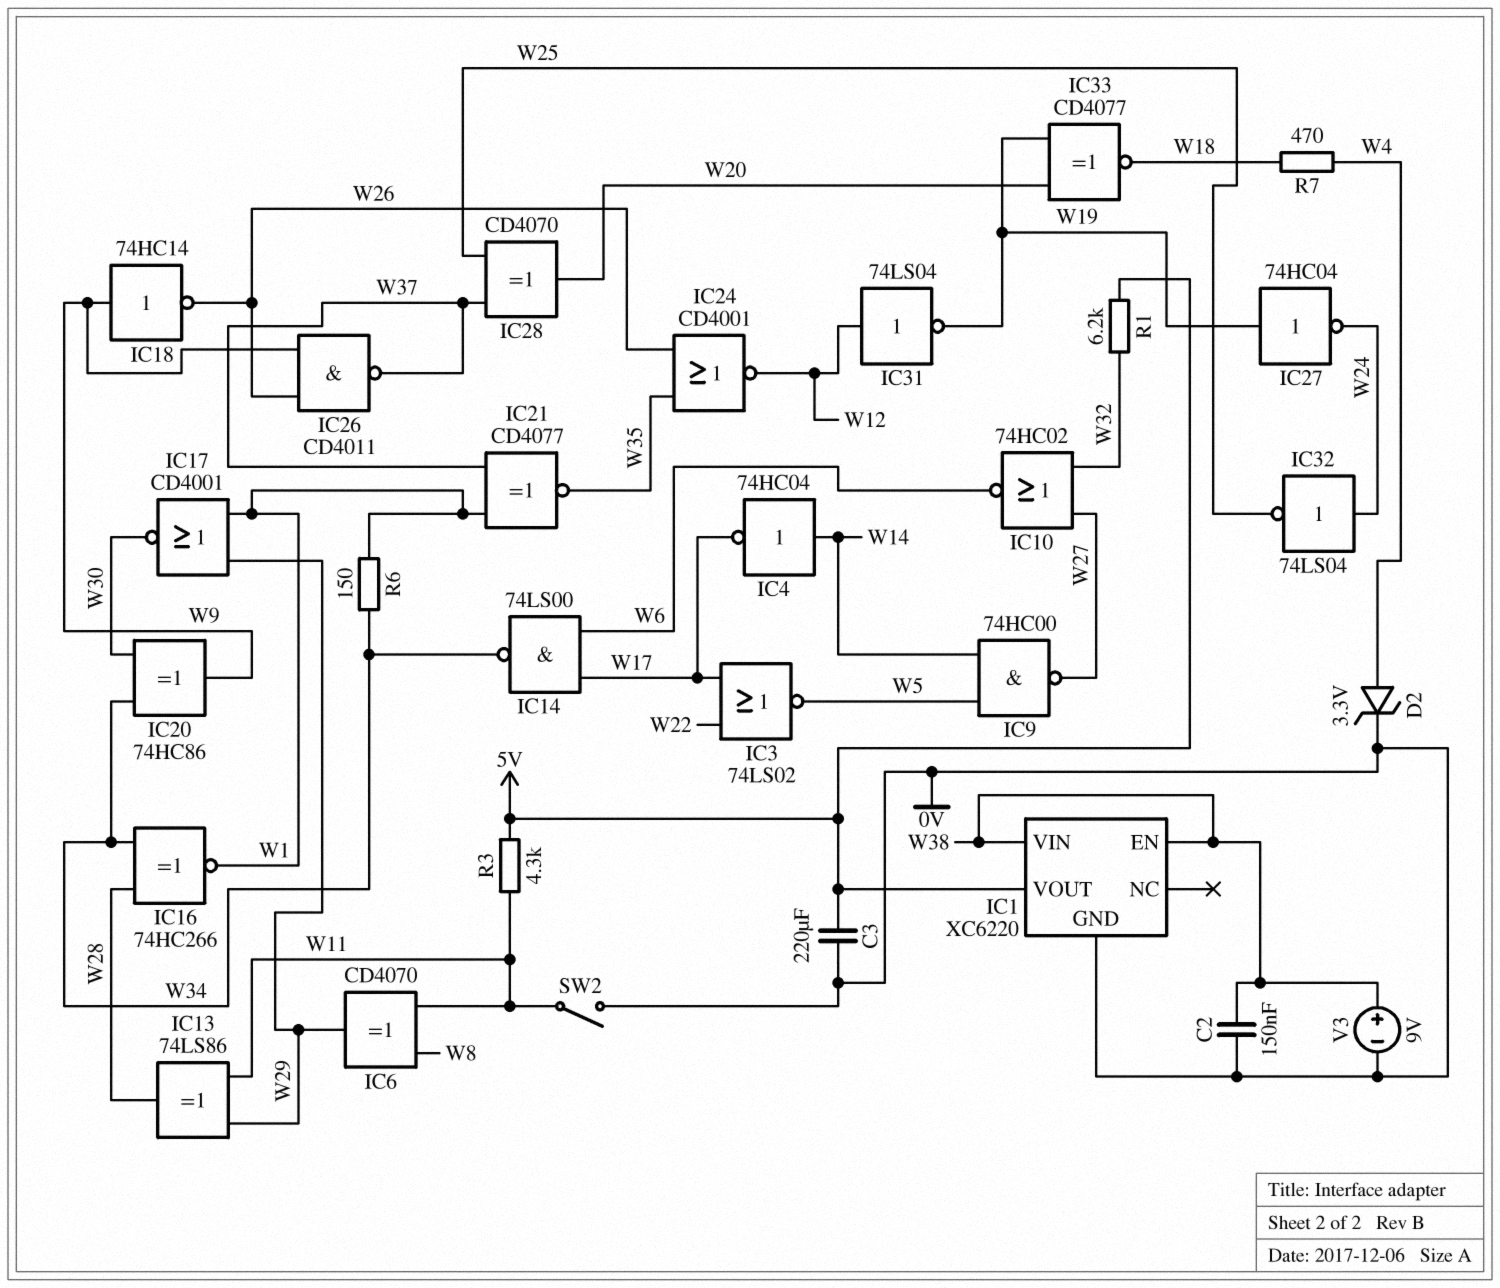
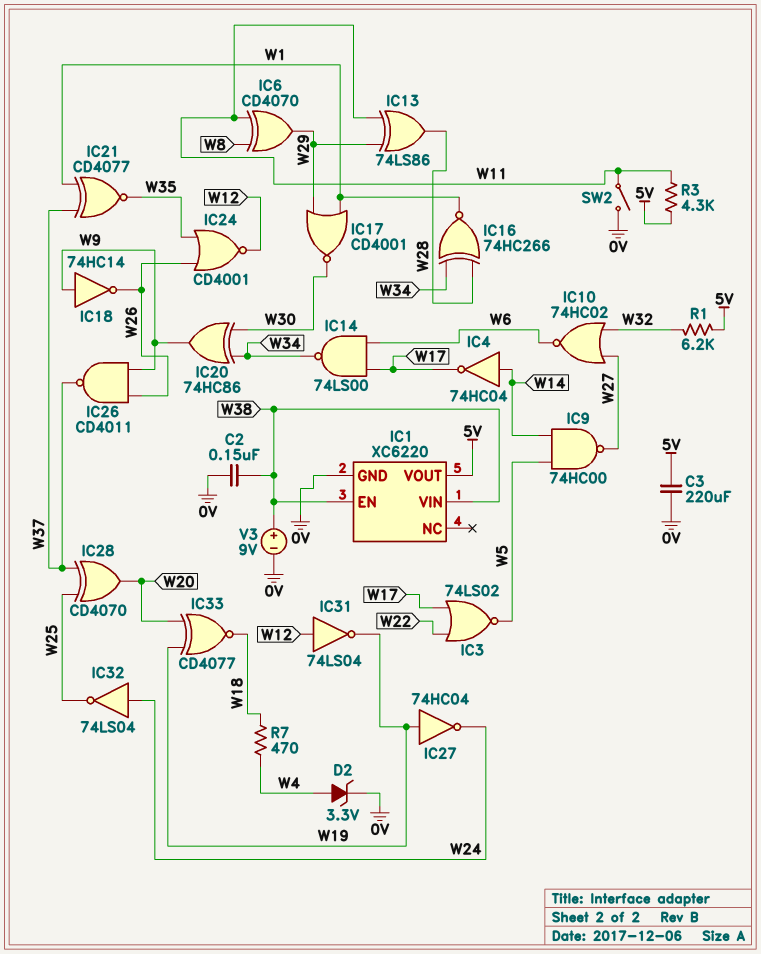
R6: 150 (W1, W34) -> none

